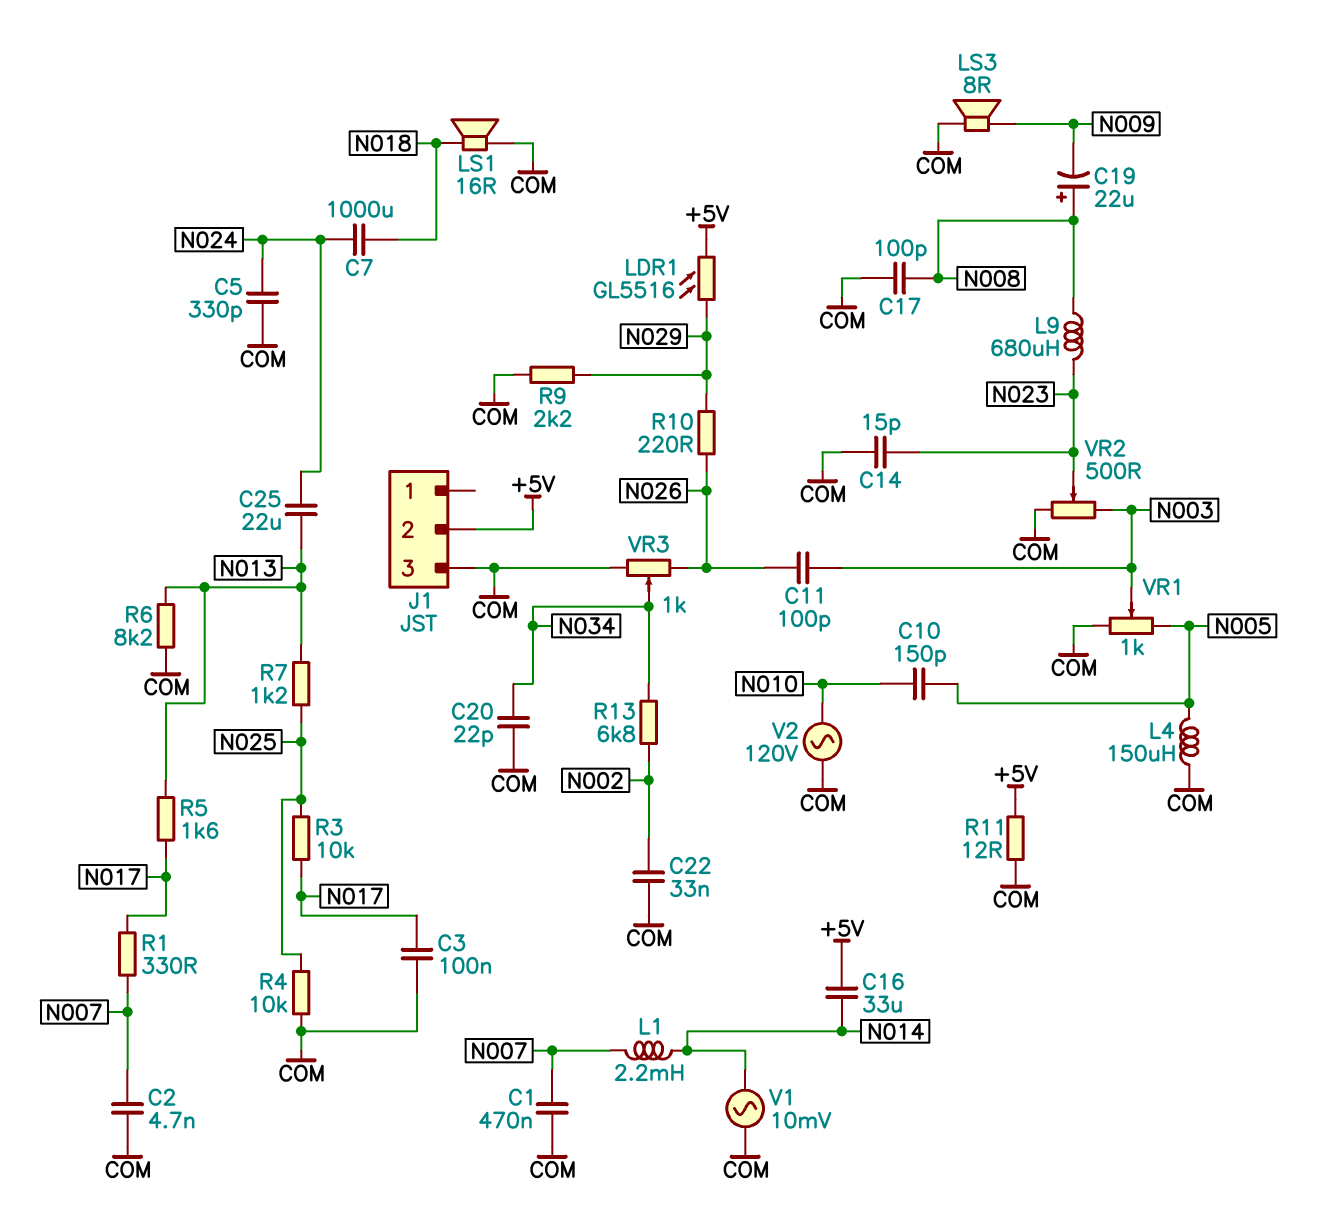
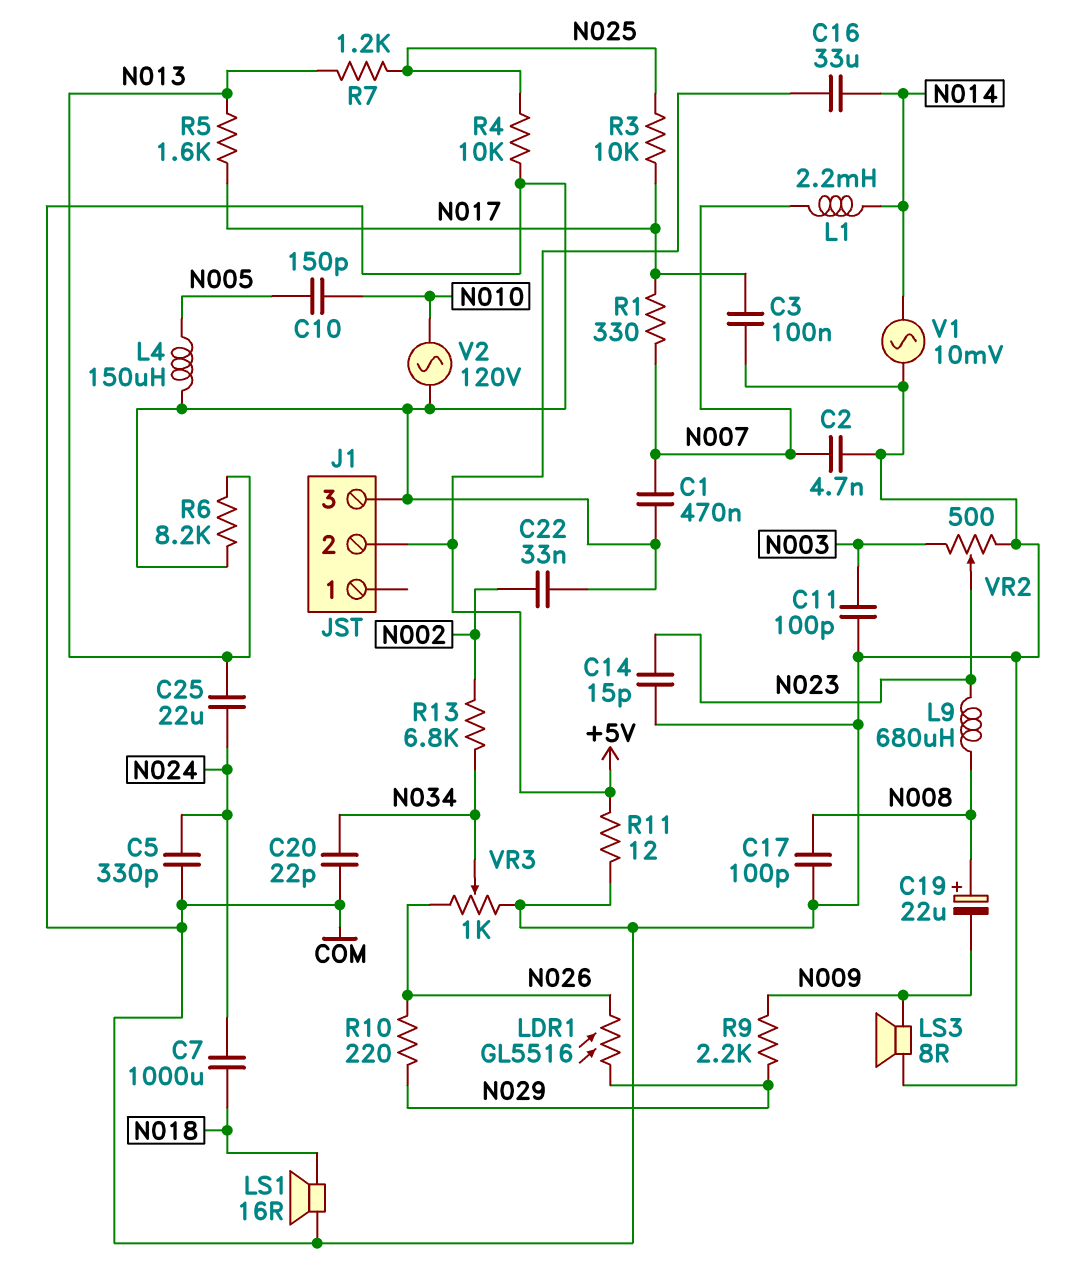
C11: 100pF (N003, N026) -> 100pF (COM, N003)
LDR1: GL5516 (+5V, N029) -> GL5516 (N026, N029)
R9: 2.2k (COM, N029) -> 2.2k (N009, N029)
VR1: 1k (COM, N005, wiper N003) -> none

